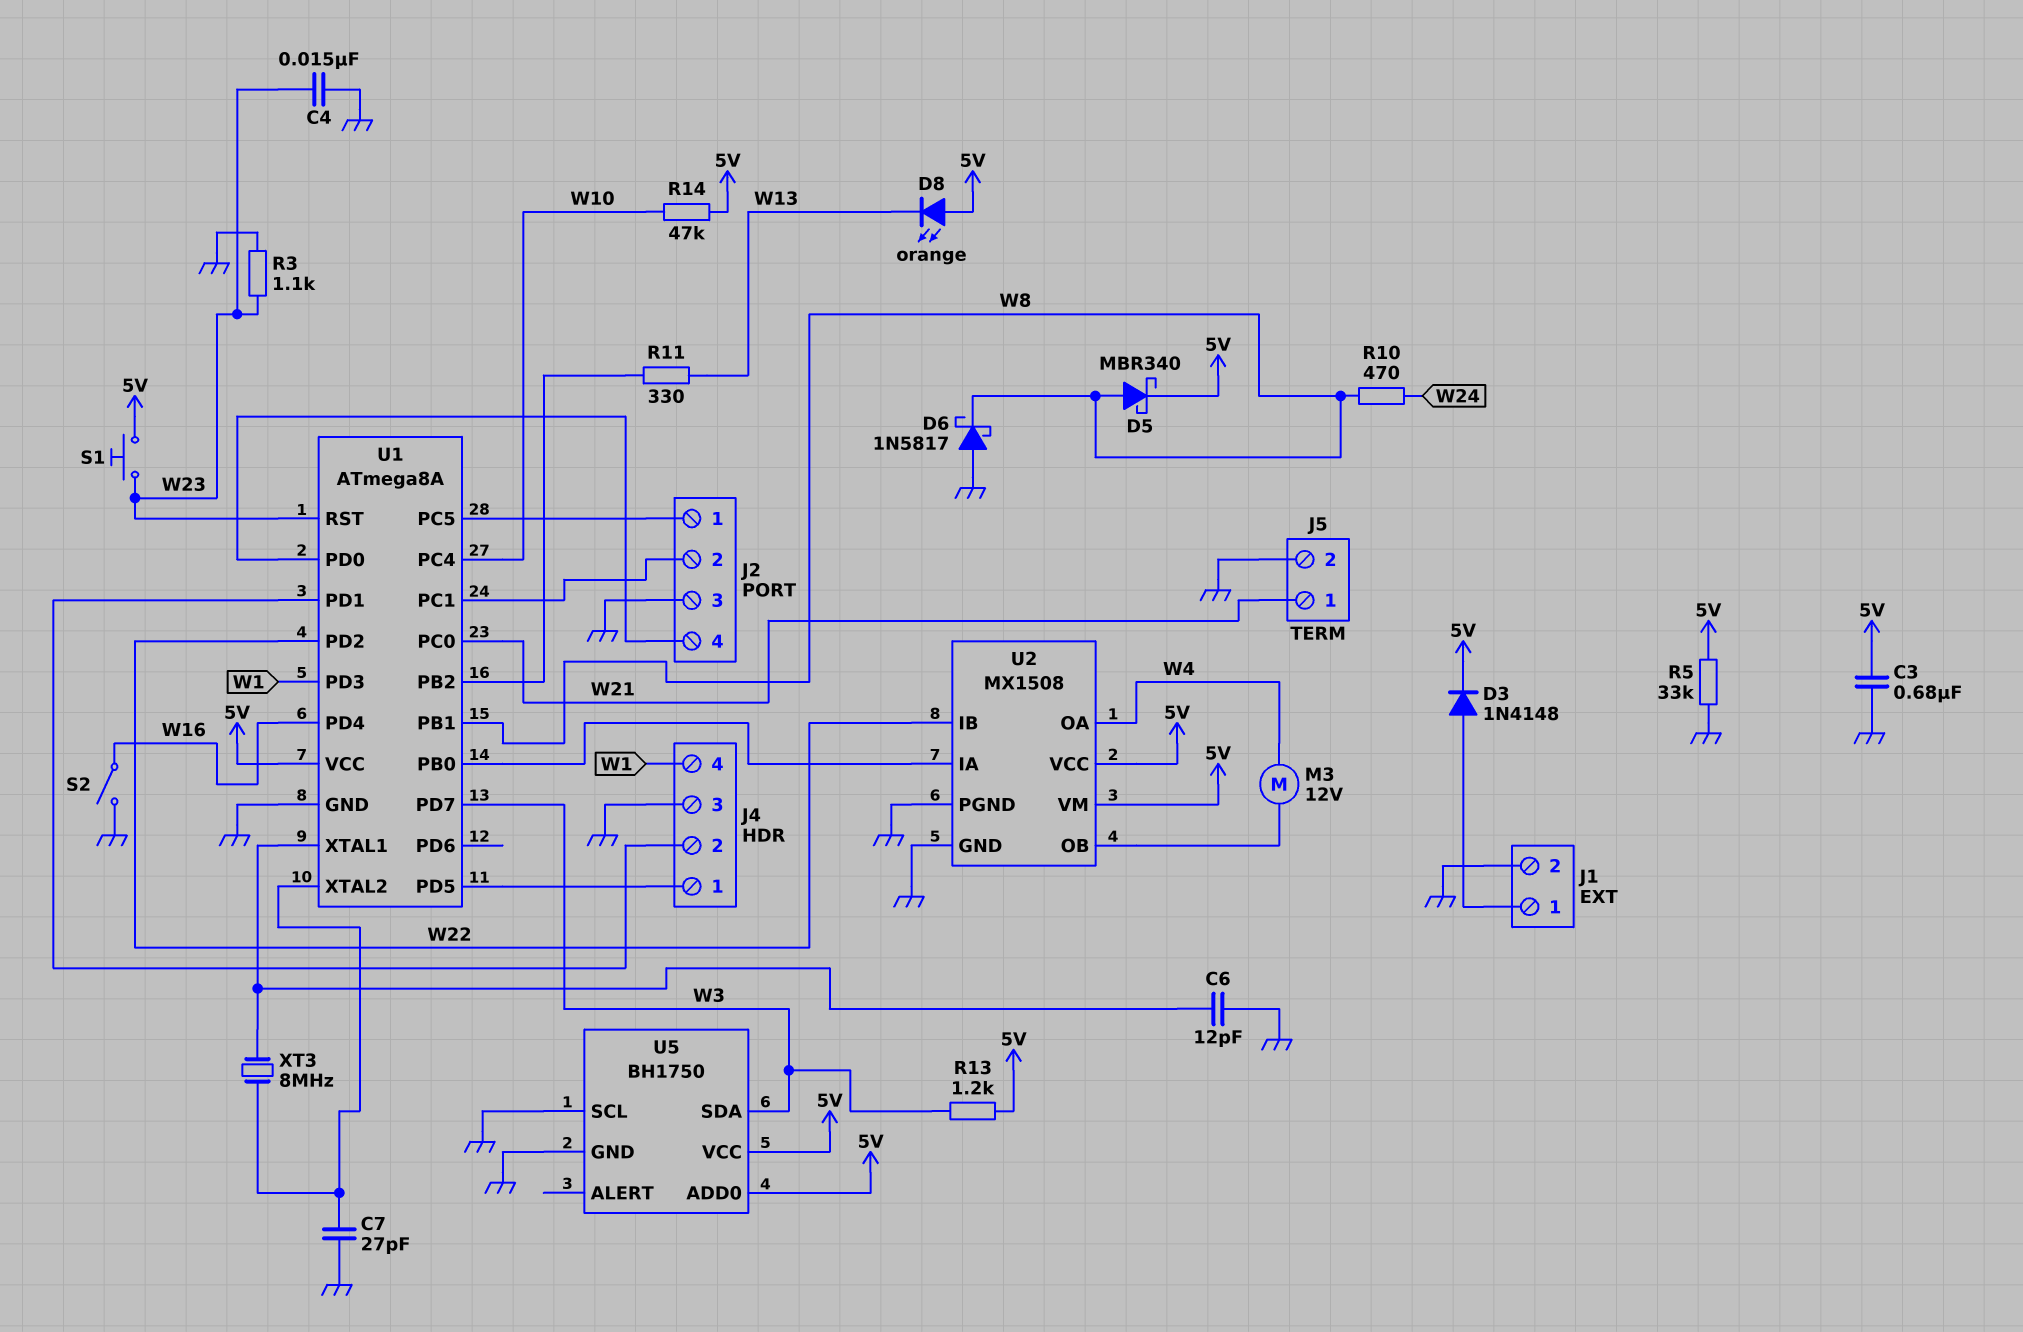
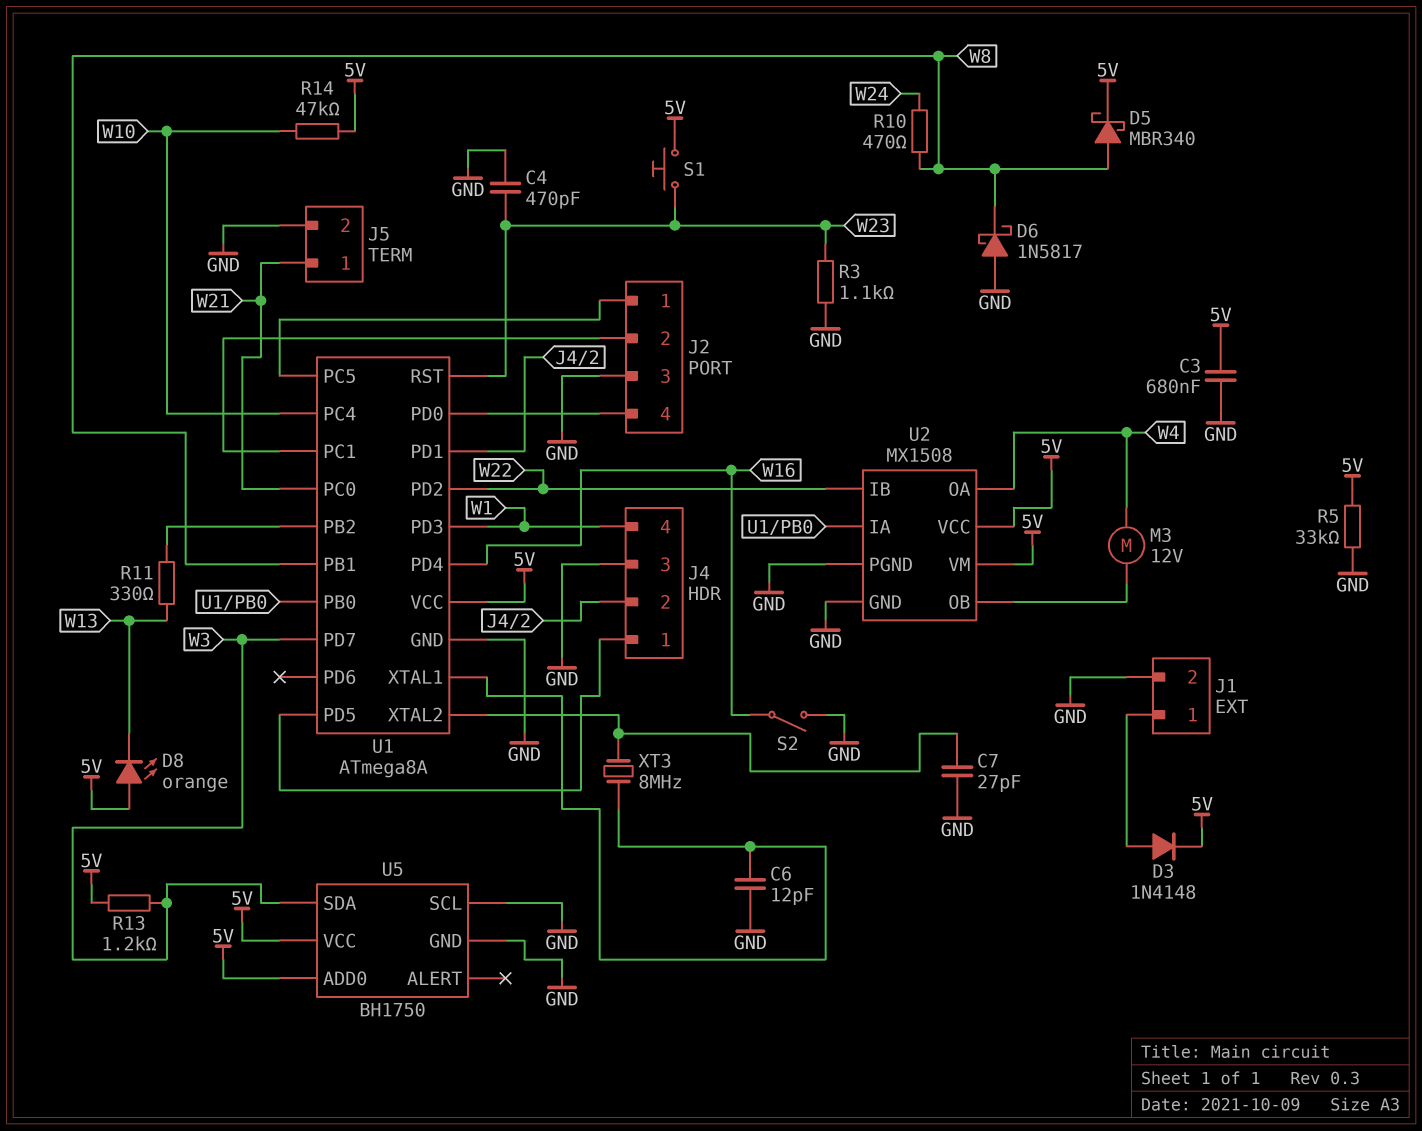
C4: 15nF (GND, W23) -> 470pF (GND, W23)

